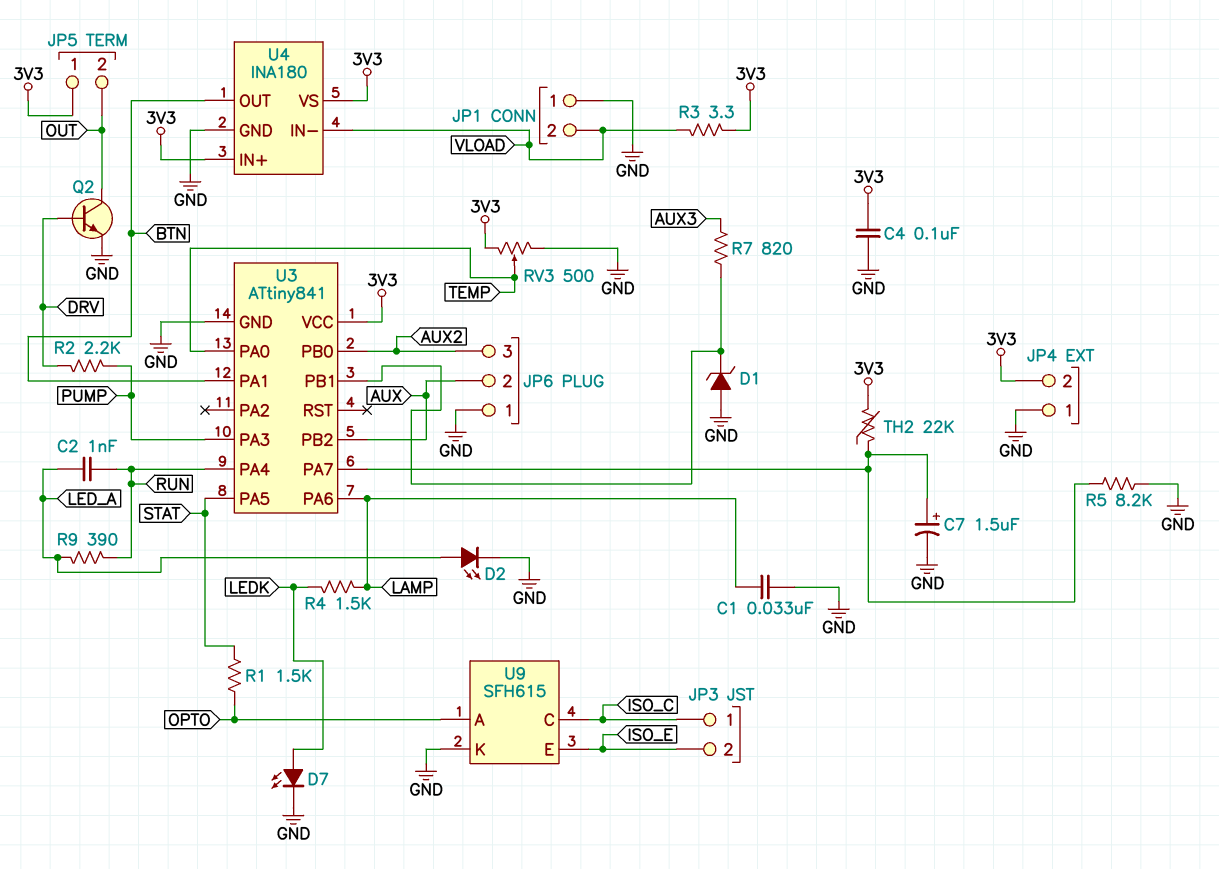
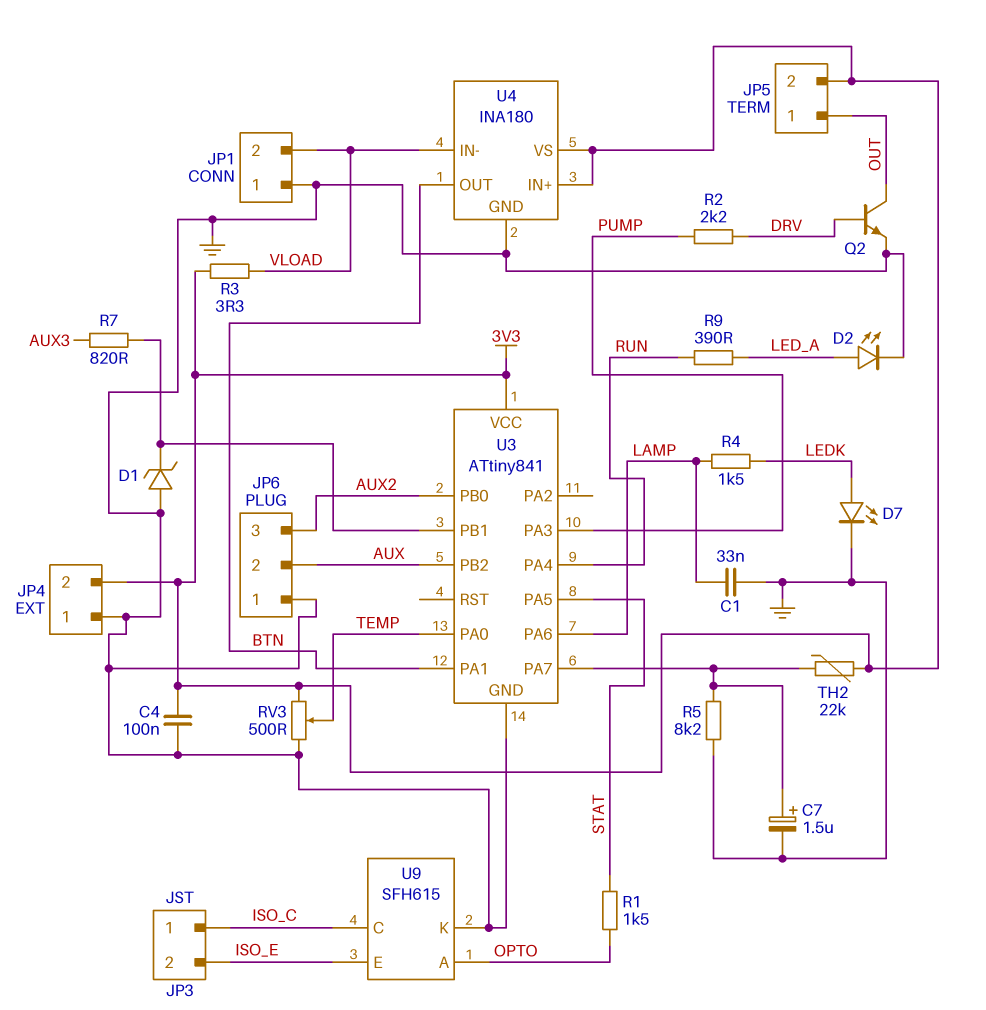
C2: 1nF (LED_A, RUN) -> none
JP5 pin 1: 3V3 -> OUT
JP5 pin 2: OUT -> 3V3

